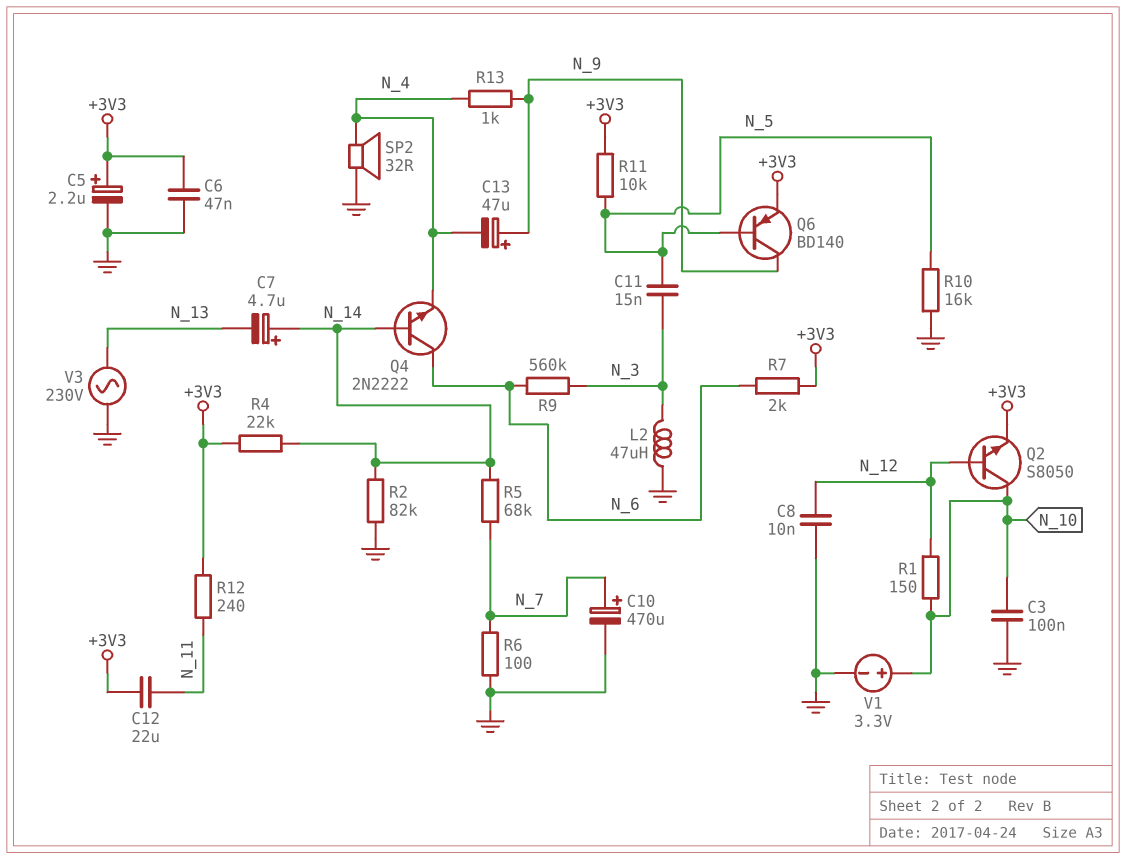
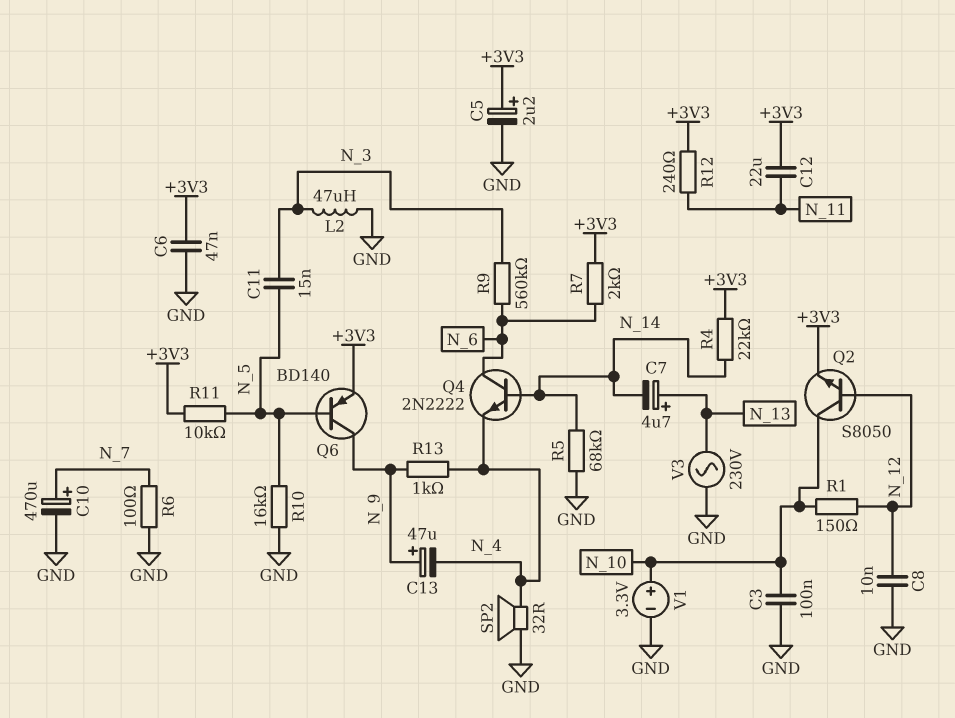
C7: 4.7uF (plus N_14, minus N_13) -> 4.7uF (plus N_13, minus N_14)
R2: 82k (GND, N_14) -> none
R5: 68k (N_7, N_14) -> 68k (GND, N_14)

